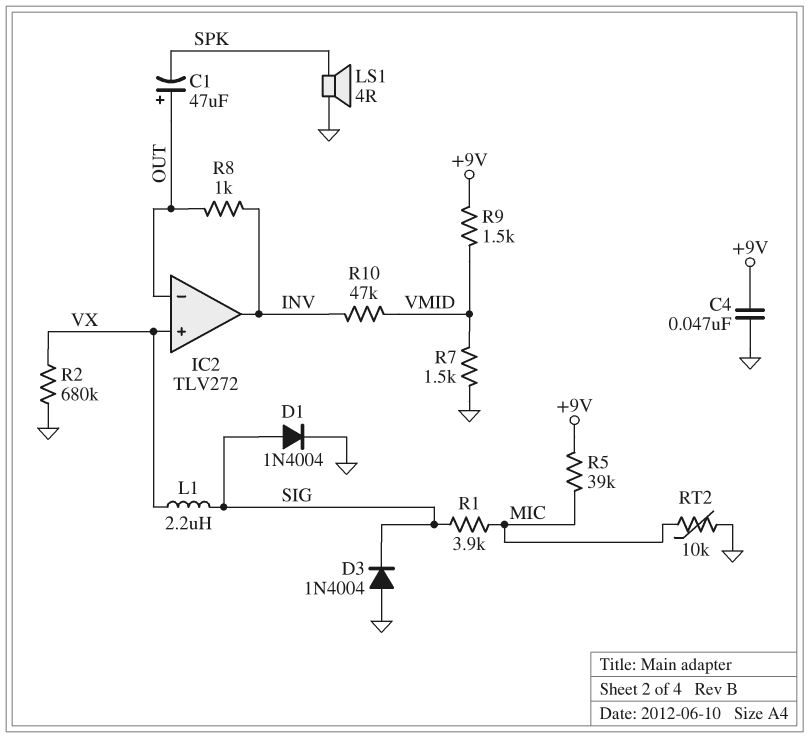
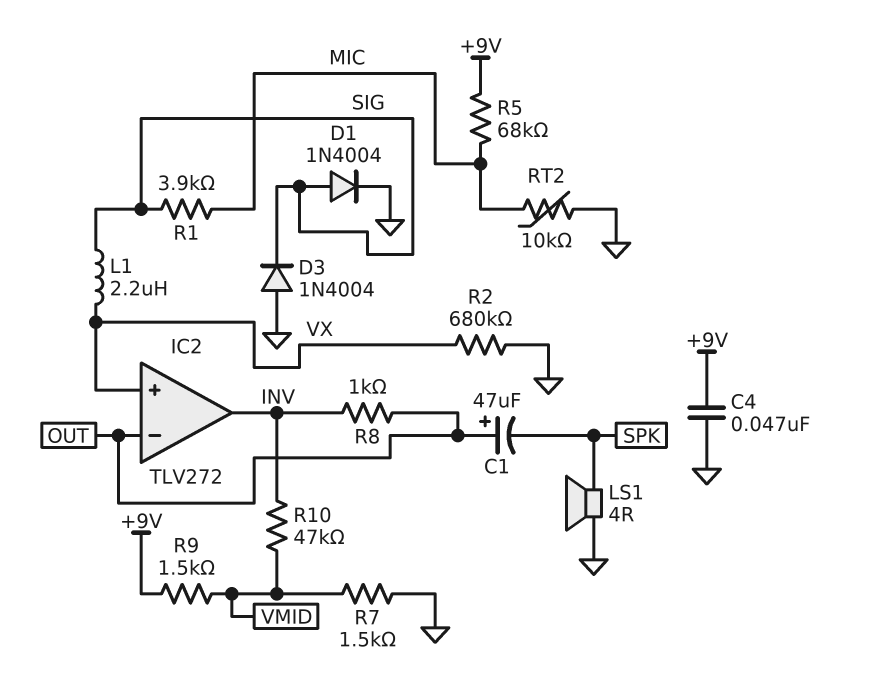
R5: 39k (+9V, MIC) -> 68k (+9V, MIC)

